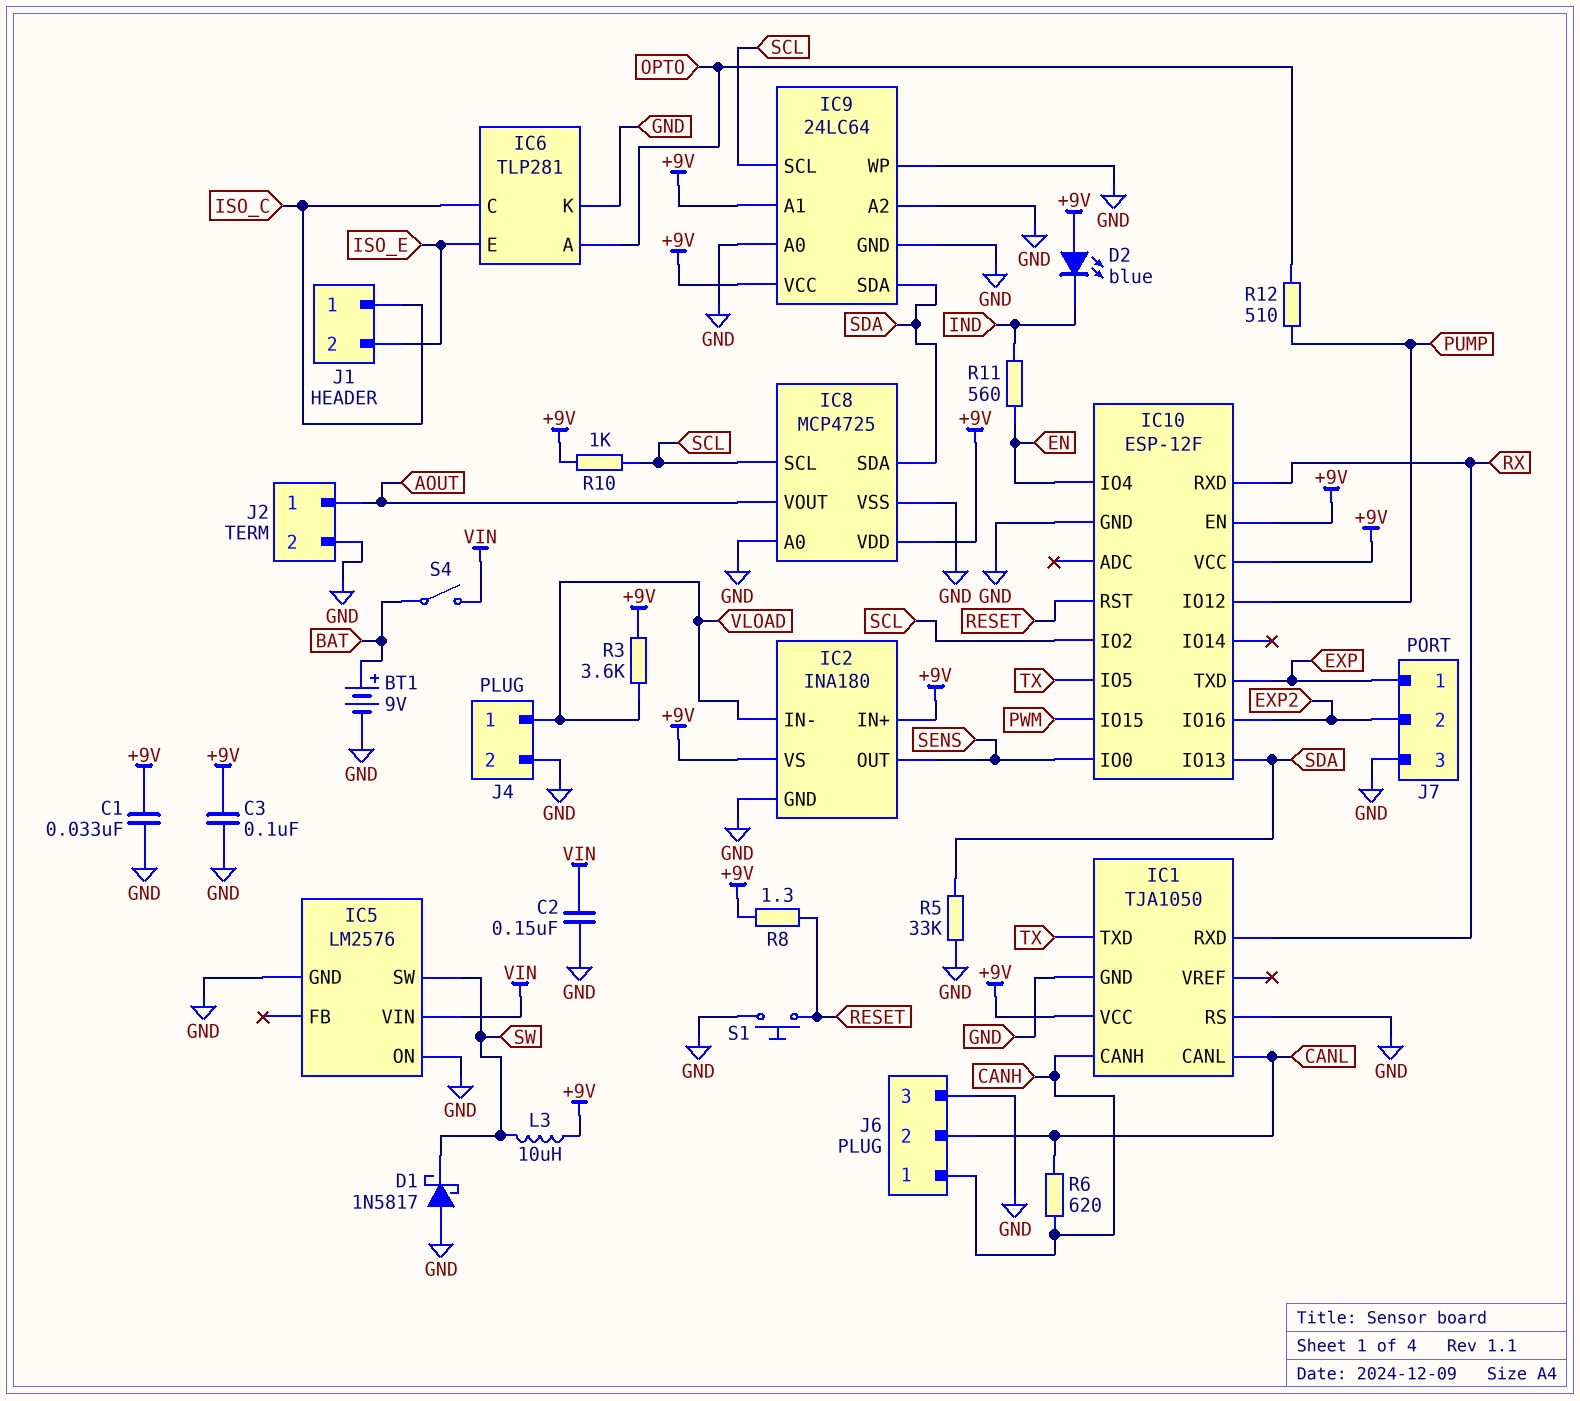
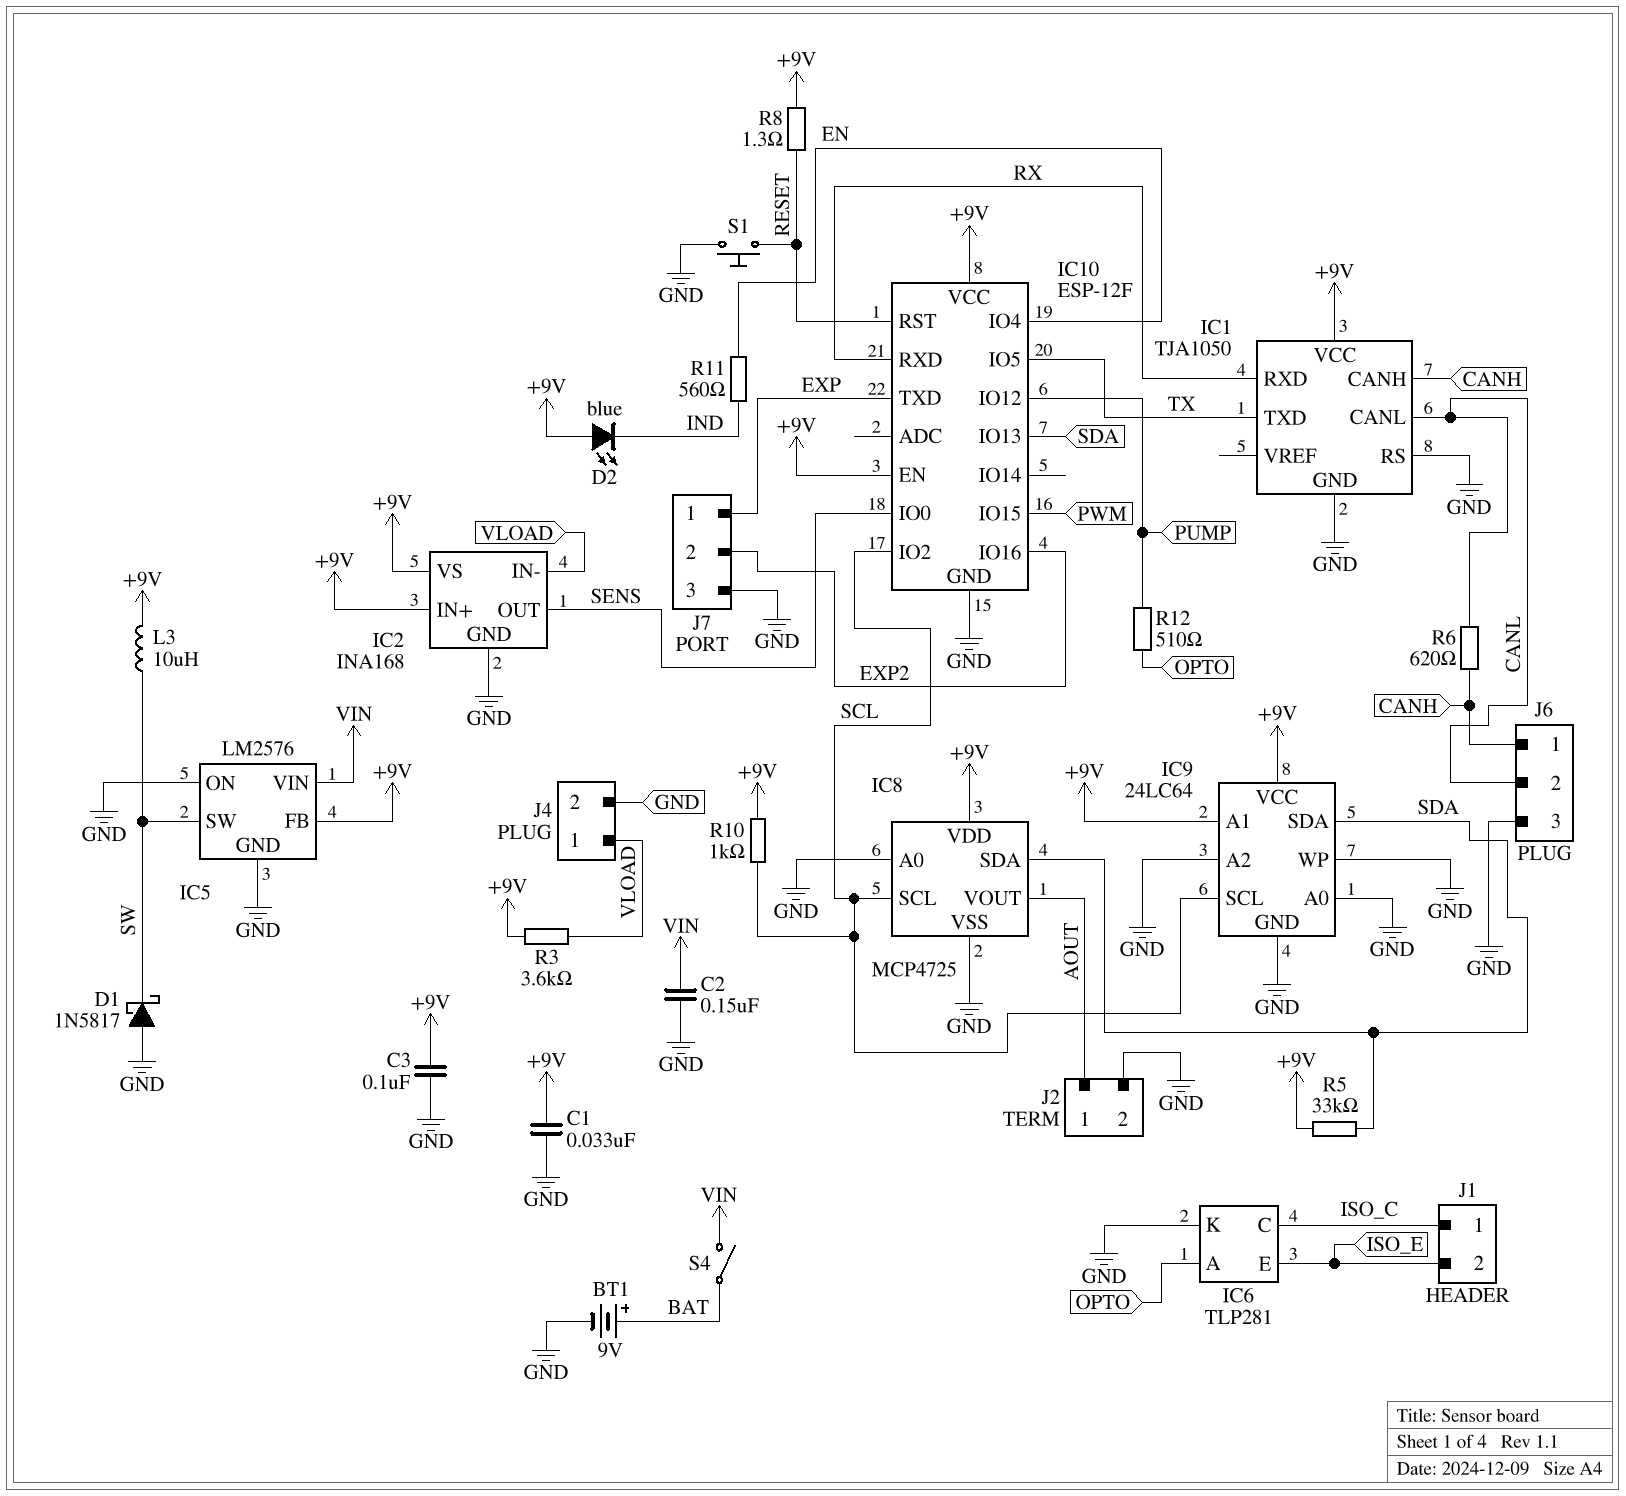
IC2: INA180 -> INA168
IC5 pin FB: none -> +9V
R5: 33k (GND, SDA) -> 33k (+9V, SDA)

